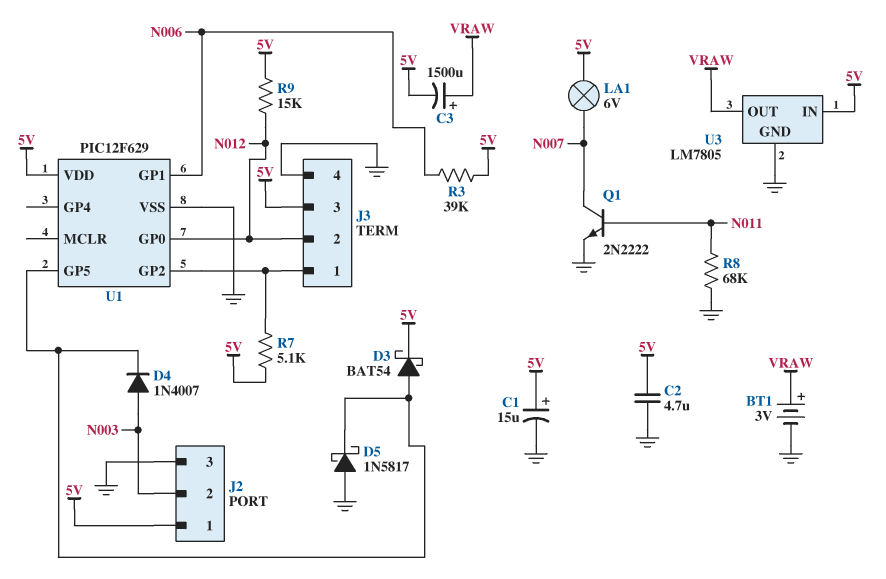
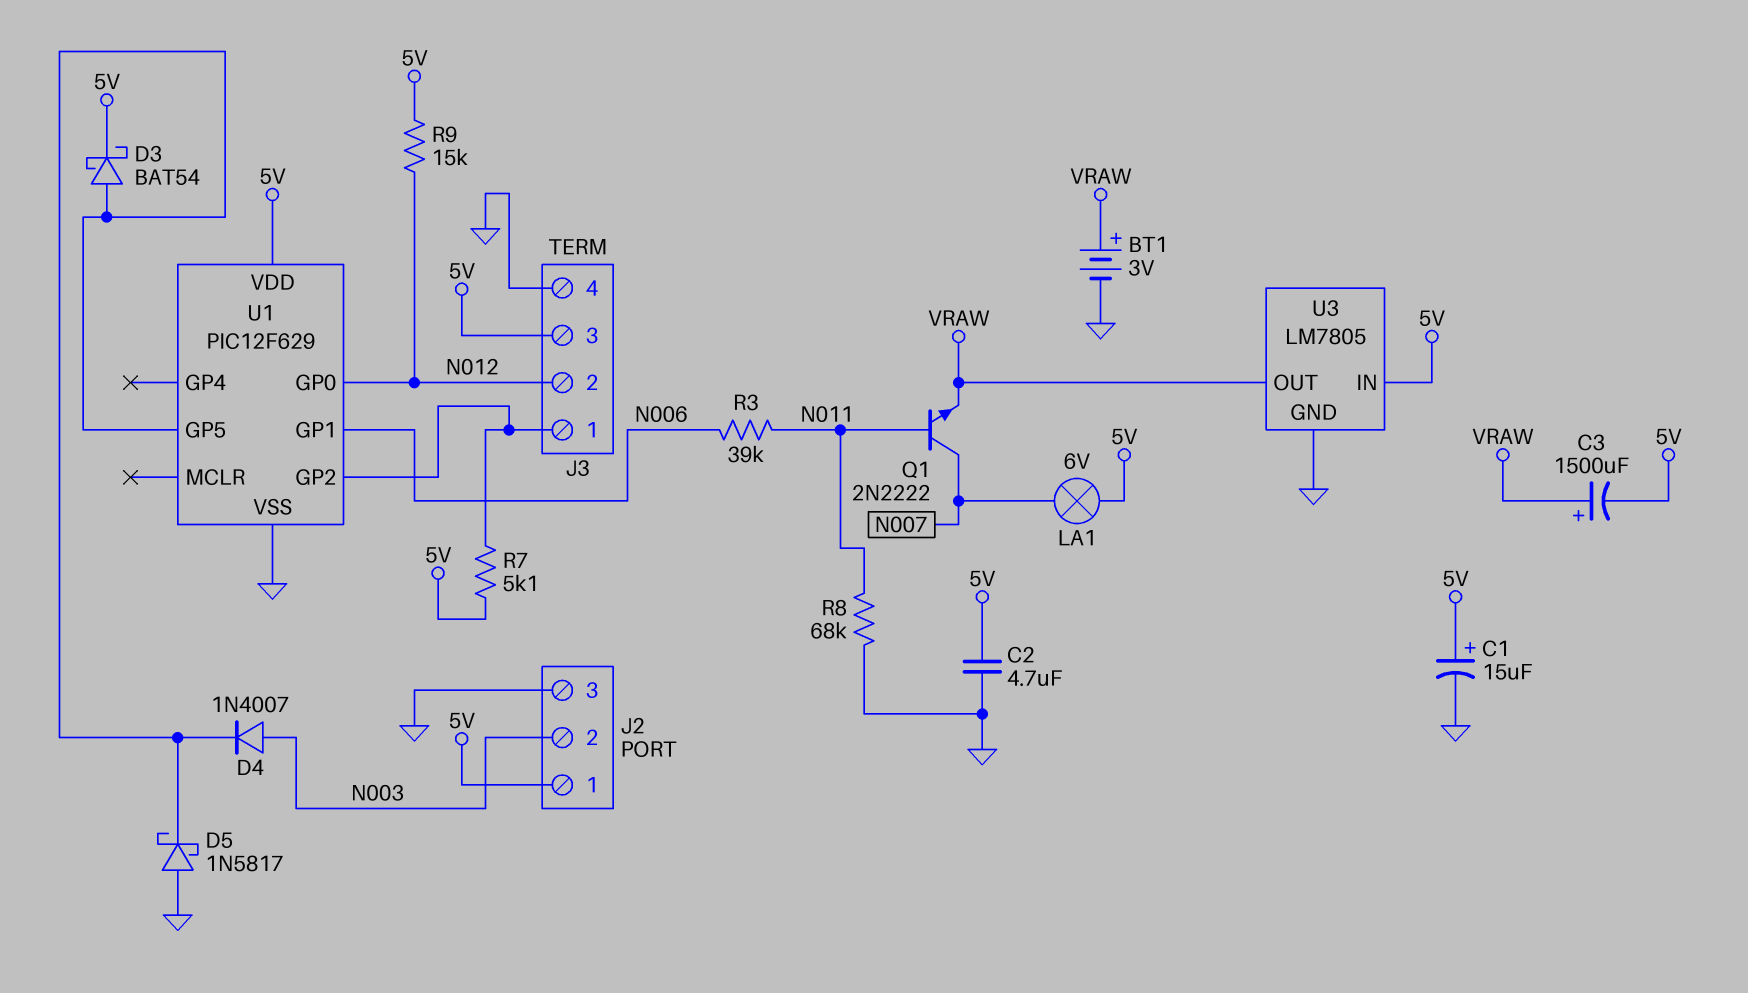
Q1: NPN 2N2222 (B N011, C N007, E GND) -> NPN 2N2222 (B N011, C N007, E VRAW)
R3: 39k (5V, N006) -> 39k (N006, N011)

